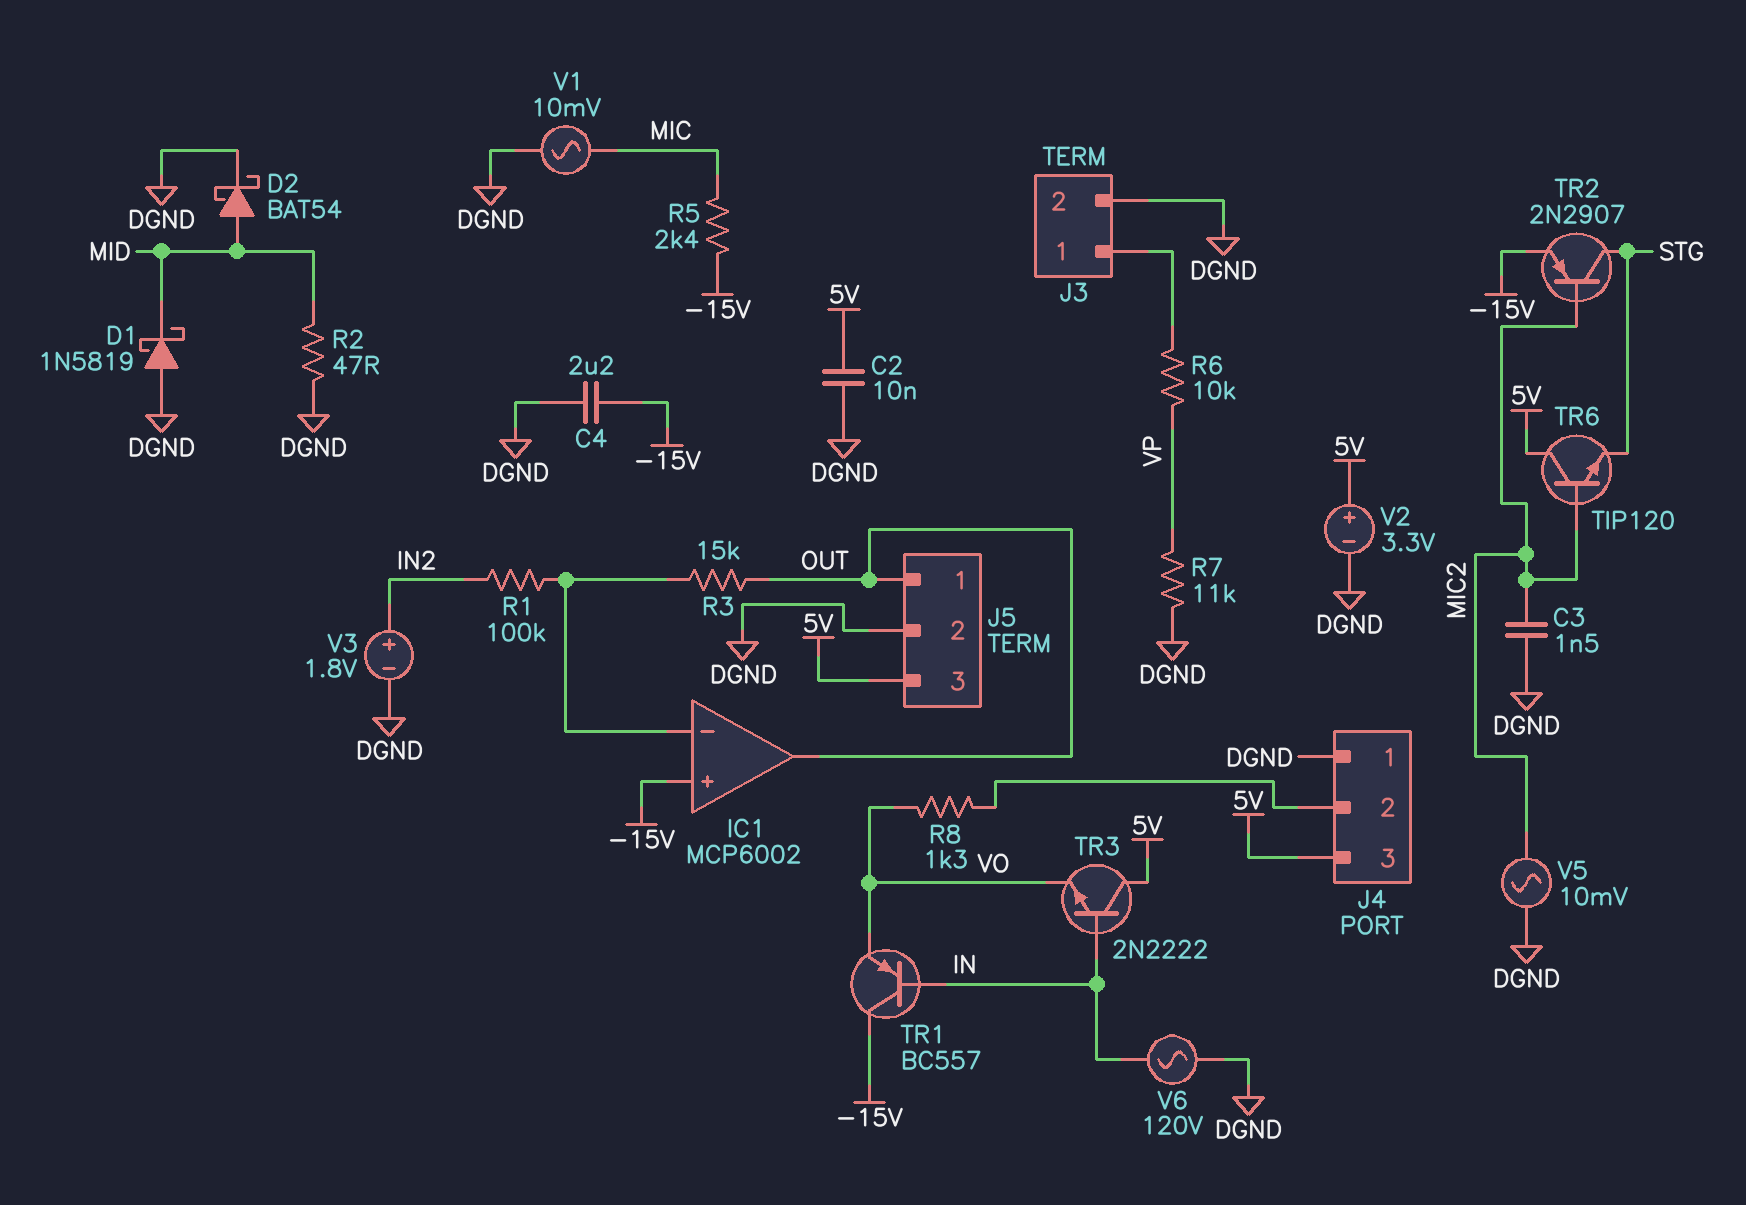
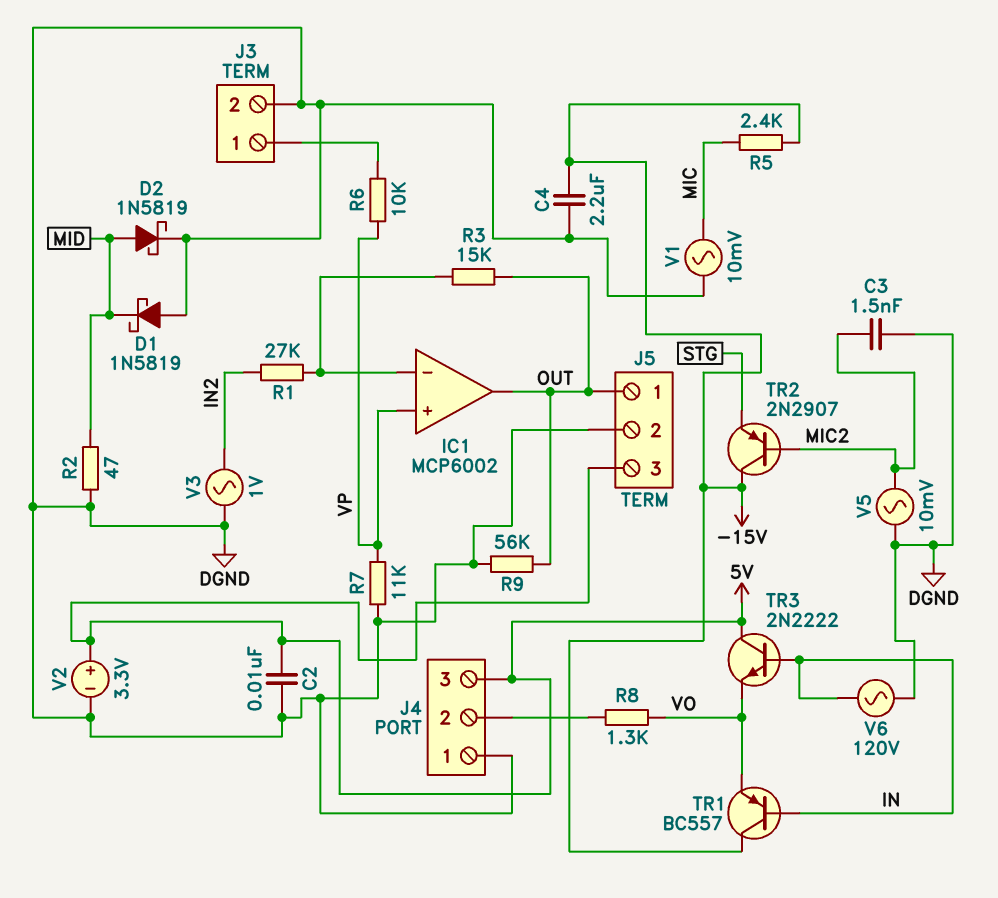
D2: schottky BAT54 (A MID, K DGND) -> schottky 1N5819 (A MID, K DGND)
IC1 pin in+: -15V -> VP
R1: 100k (IC1/in-, IN2) -> 27k (IC1/in-, IN2)
R9: none -> 56k (DGND, OUT)
TR2: PNP 2N2907 (B MIC2, C STG, E -15V) -> PNP 2N2907 (B MIC2, C -15V, E STG)
TR6: NPN TIP120 (B MIC2, C 5V, E STG) -> none
V3: 1.8V (plus IN2, minus DGND) -> AC 1V (DGND, IN2)

